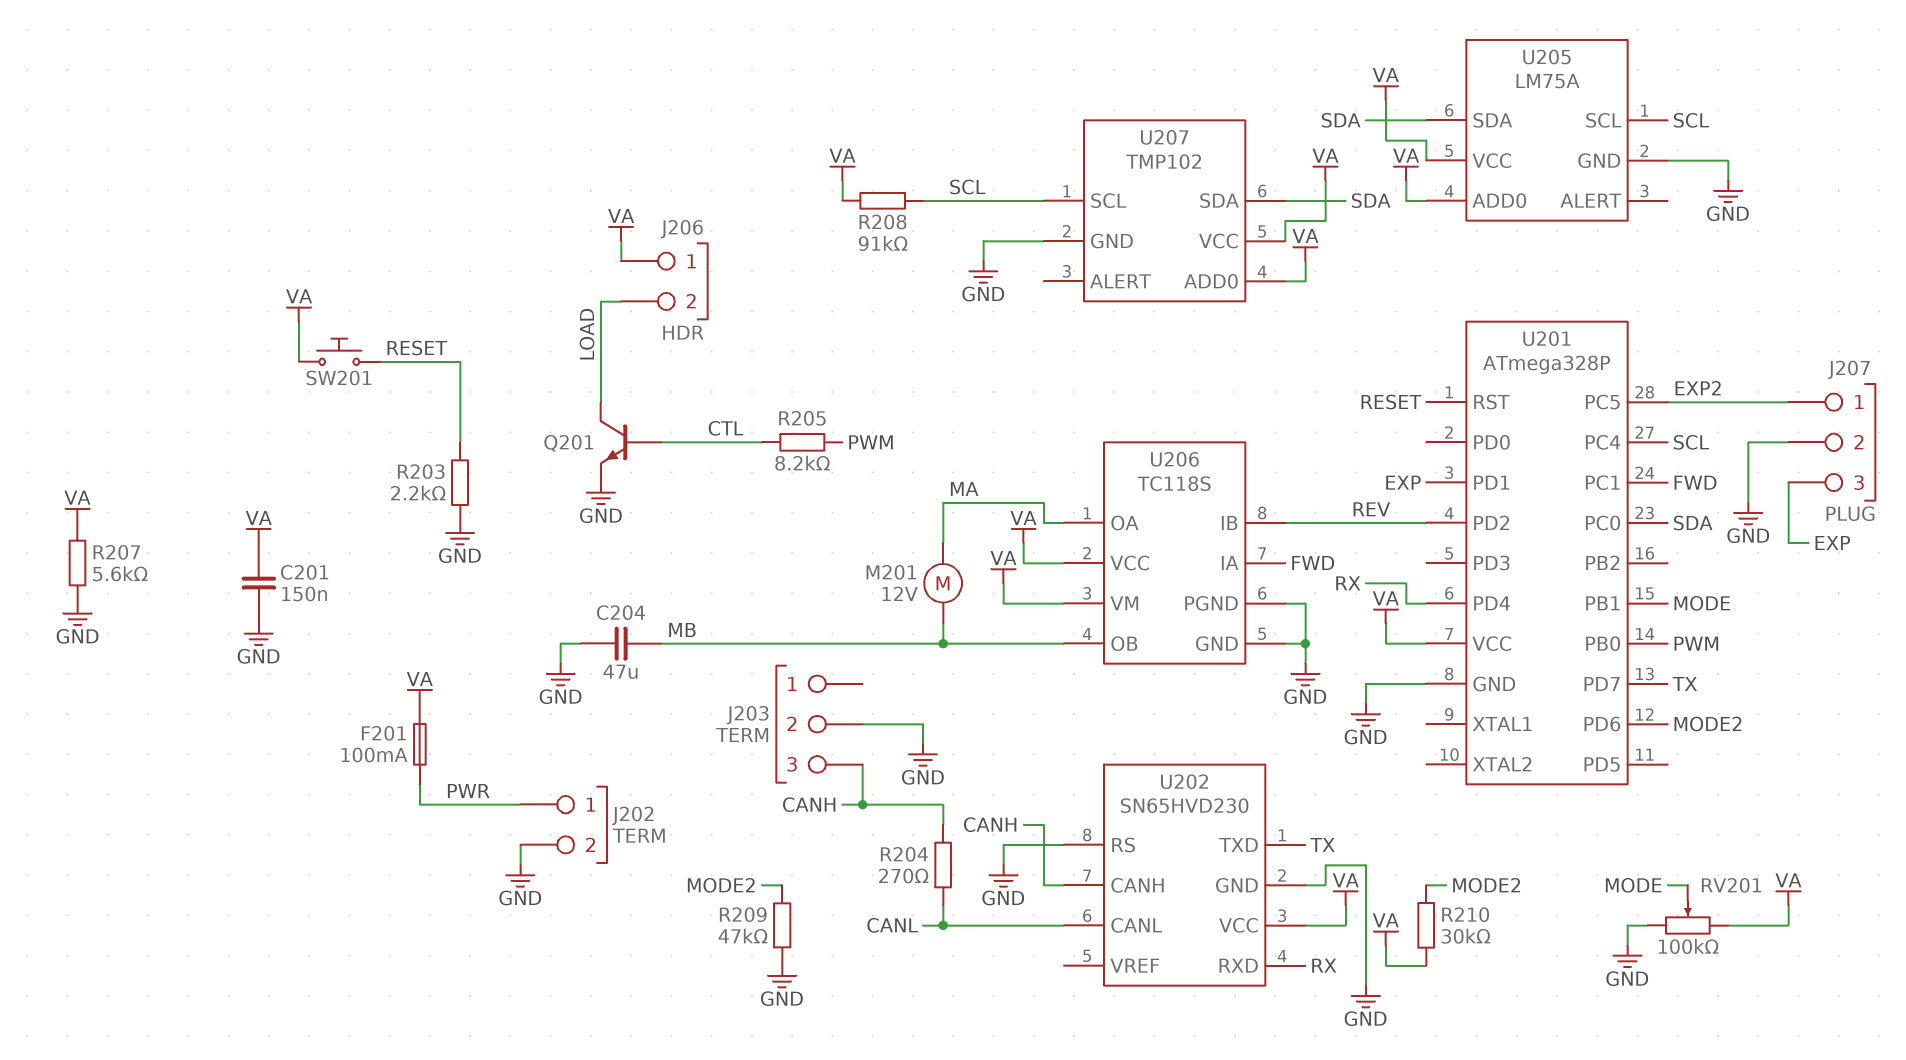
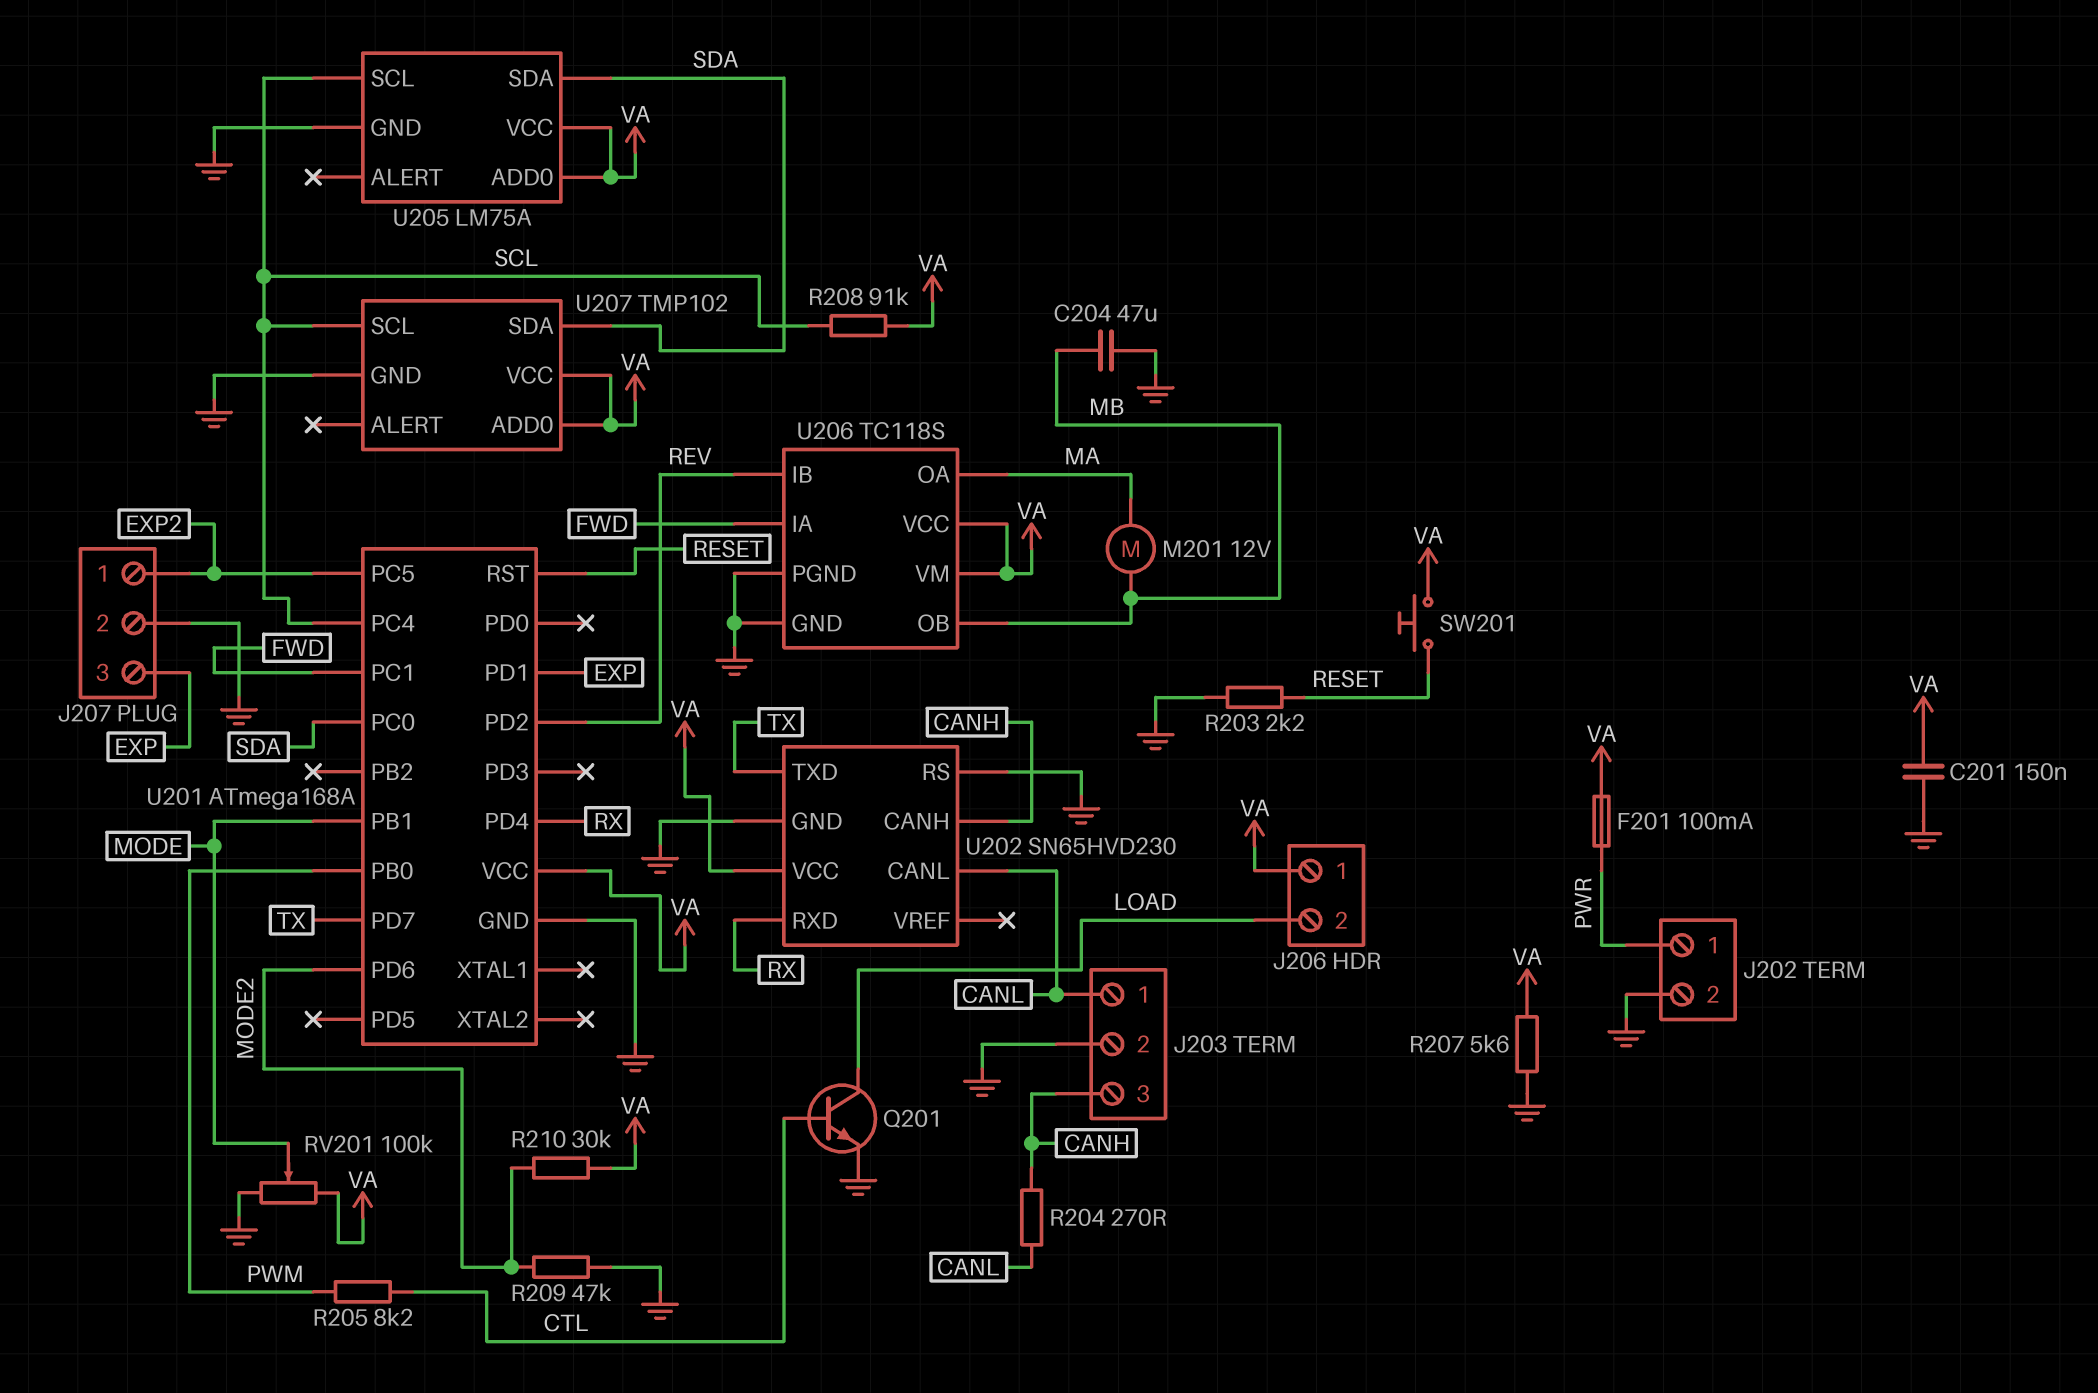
J203 pin 1: none -> CANL
U201: ATmega328P -> ATmega168A

